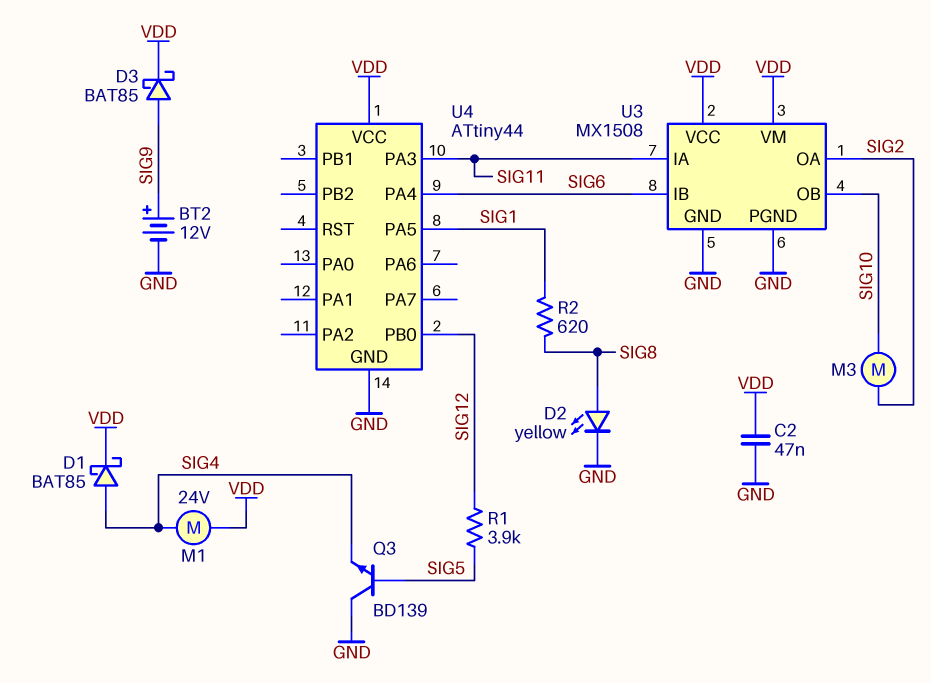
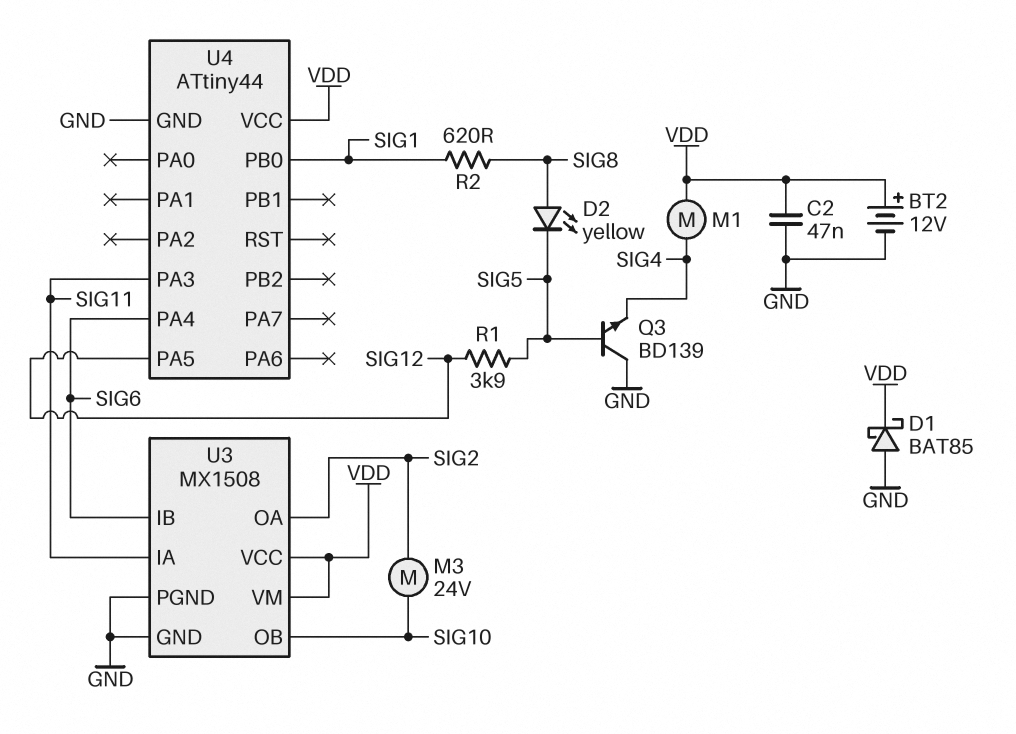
BT2: 12V (plus SIG9, minus GND) -> 12V (plus VDD, minus GND)
D1: schottky BAT85 (A SIG4, K VDD) -> schottky BAT85 (A GND, K VDD)
D2: LED yellow (A SIG8, K GND) -> LED yellow (A SIG8, K SIG5)
D3: schottky BAT85 (A SIG9, K VDD) -> none
M1: motor 24V (SIG4, VDD) -> motor (SIG4, VDD)
M3: motor (SIG2, SIG10) -> motor 24V (SIG2, SIG10)
U4 pin PA5: SIG1 -> SIG12
U4 pin PB0: SIG12 -> SIG1

